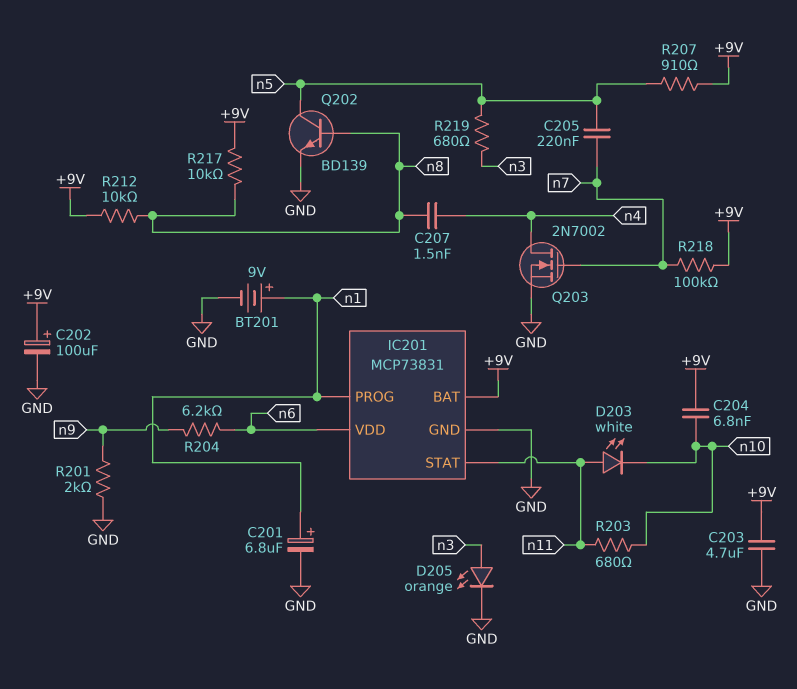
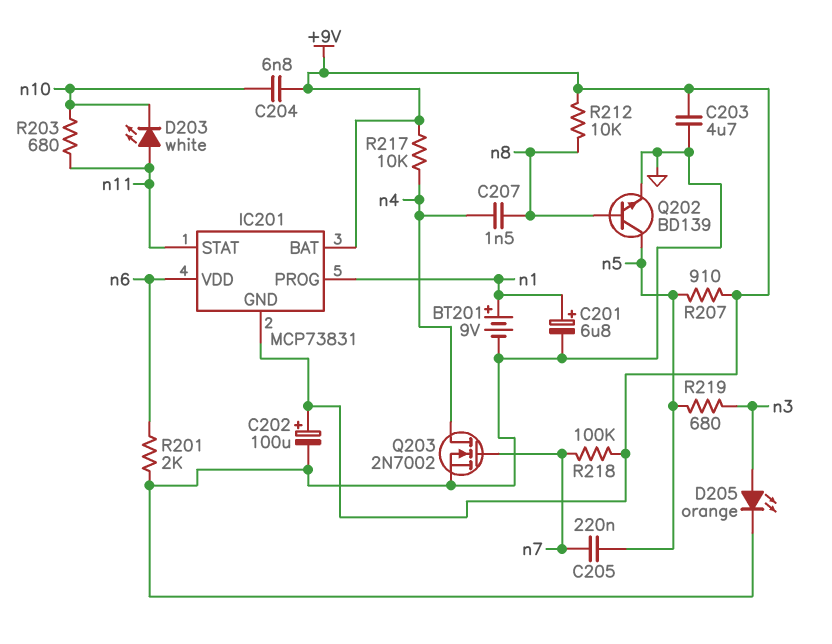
IC201 pin GND: GND -> +9V
R201: 2k (GND, n9) -> 2k (GND, n6)
R204: 6.2k (n6, n9) -> none
R217: 10k (+9V, n8) -> 10k (+9V, n4)

